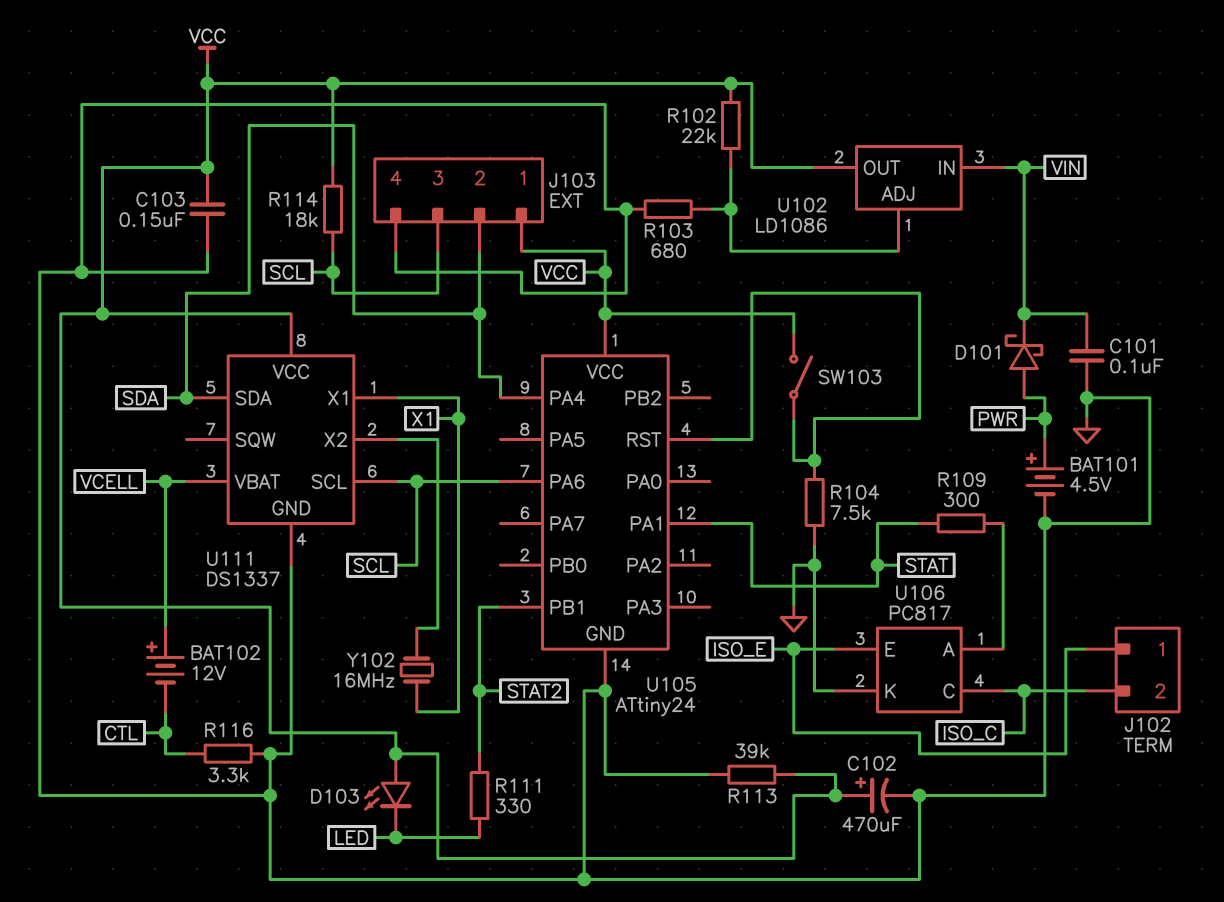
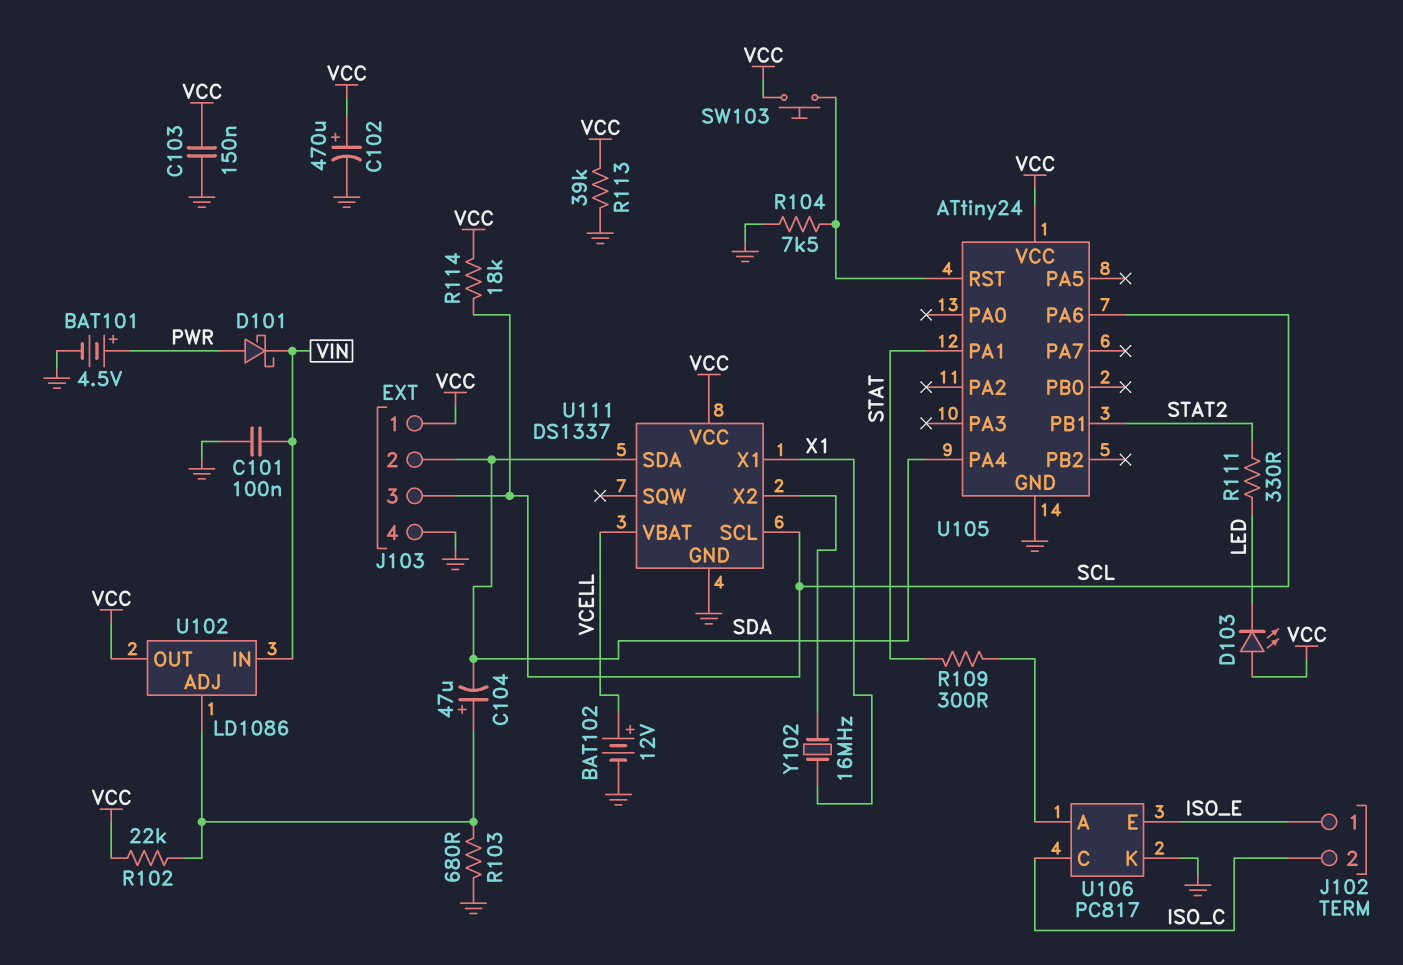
BAT102: 12V (plus VCELL, minus CTL) -> 12V (plus VCELL, minus GND)
C104: none -> 47uF (plus U102/ADJ, minus SDA)
R116: 3.3k (CTL, GND) -> none
SW103: switch (U105/RST, VCC) -> button (U105/RST, VCC)

